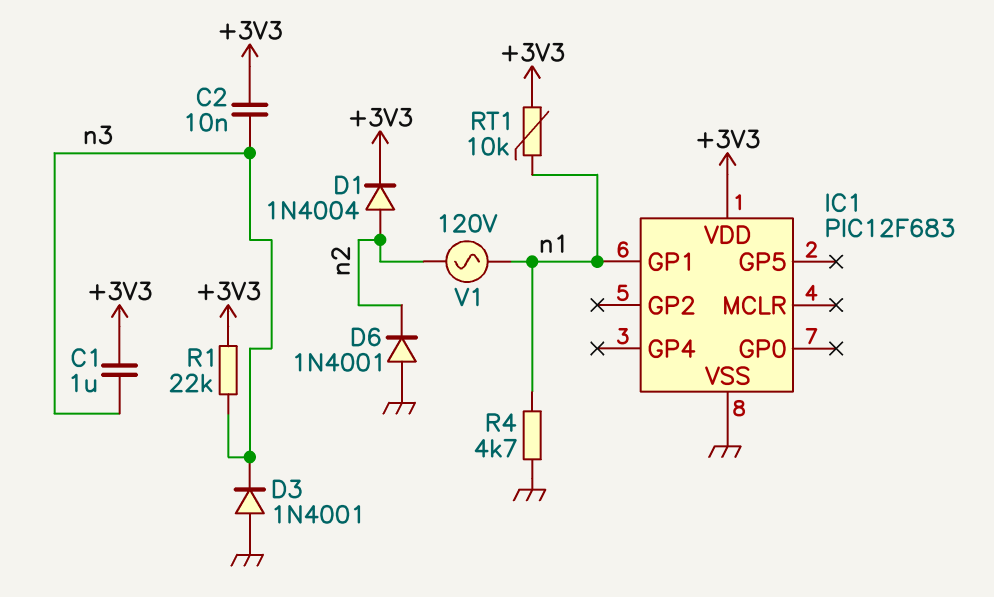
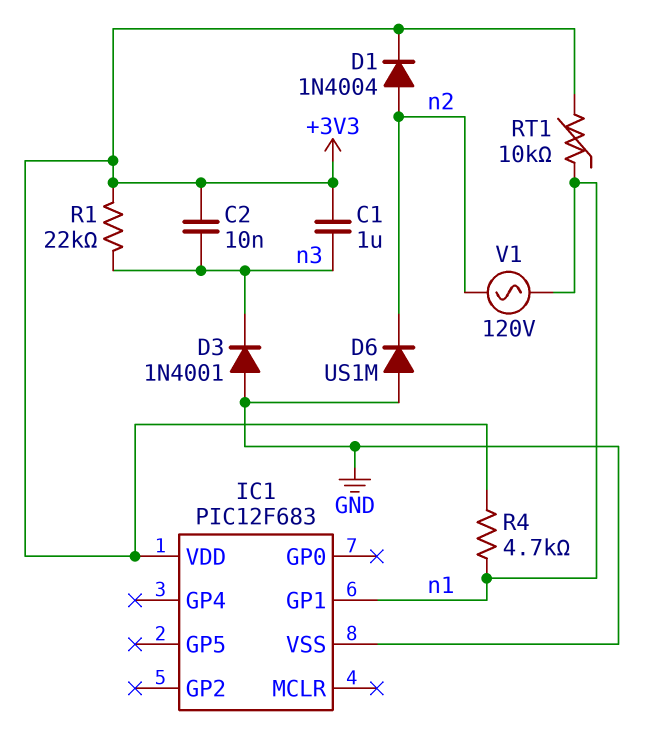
D6: diode 1N4001 (A GND, K n2) -> diode US1M (A GND, K n2)
R4: 4.7k (GND, n1) -> 4.7k (+3V3, n1)

